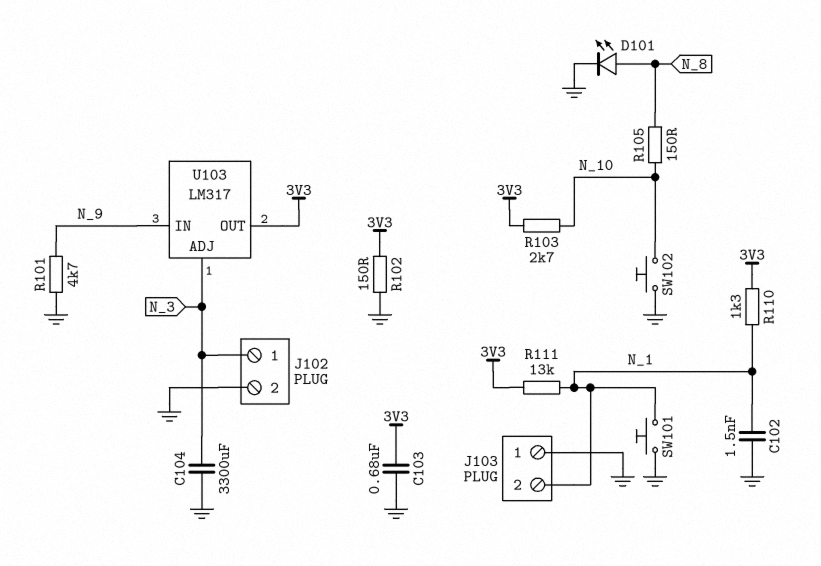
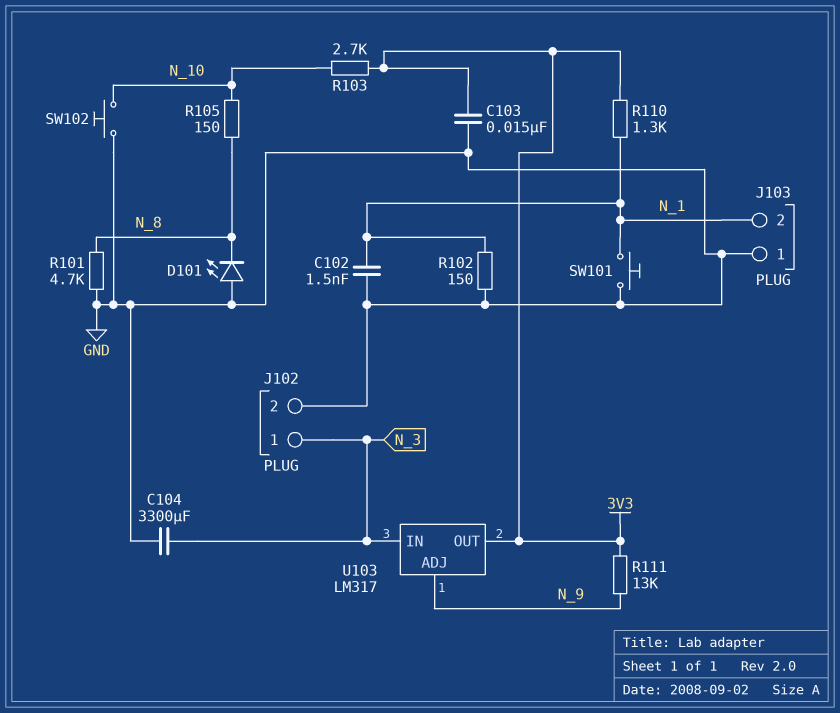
C103: 680nF (3V3, GND) -> 15nF (3V3, GND)
D101: LED (A N_8, K GND) -> LED (A GND, K N_8)
R101: 4.7k (GND, N_9) -> 4.7k (GND, N_8)
R102: 150 (3V3, GND) -> 150 (GND, N_1)
R111: 13k (3V3, N_1) -> 13k (3V3, N_9)
U103 pin ADJ: N_3 -> N_9
U103 pin IN: N_9 -> N_3

